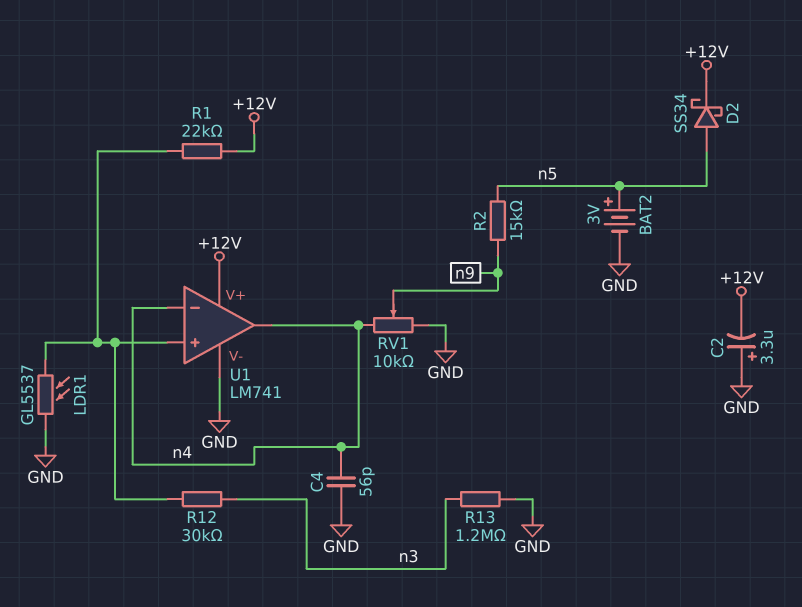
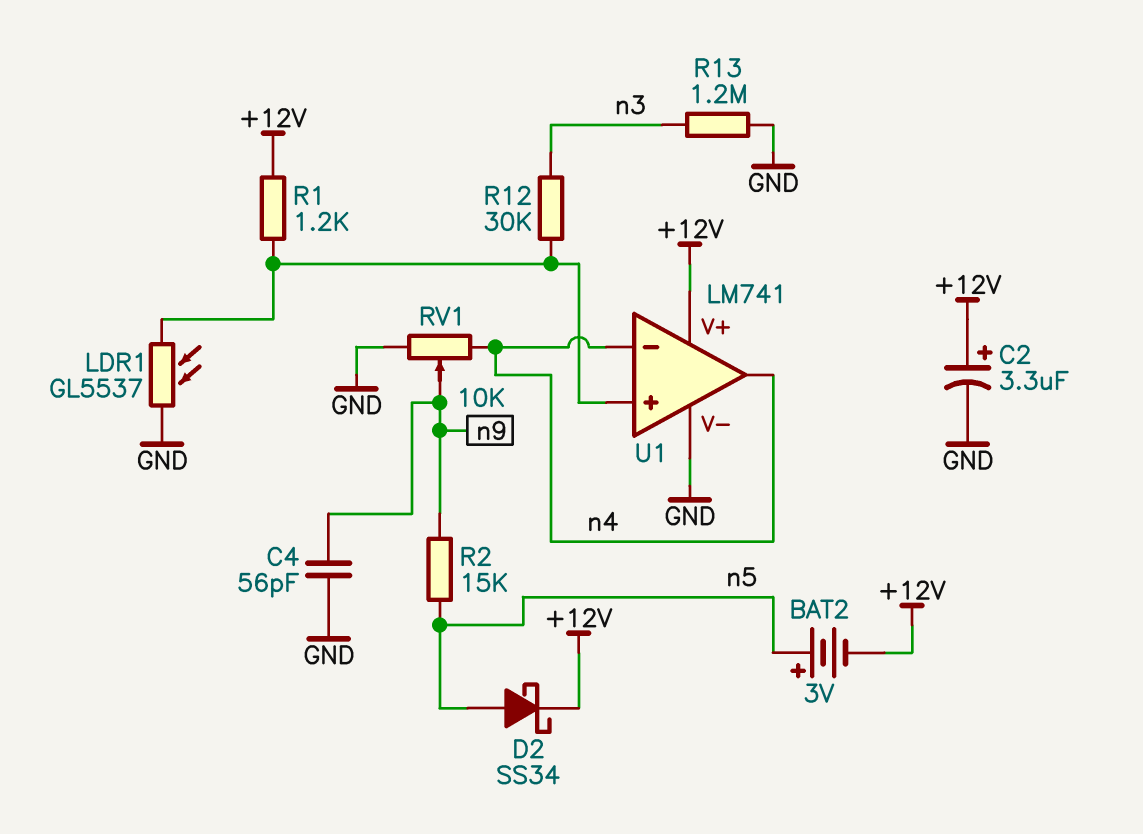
BAT2: 3V (plus n5, minus GND) -> 3V (plus n5, minus +12V)
C2: 3.3uF (plus GND, minus +12V) -> 3.3uF (plus +12V, minus GND)
C4: 56pF (GND, n4) -> 56pF (GND, n9)
R1: 22k (+12V, U1/in+) -> 1.2k (+12V, U1/in+)

